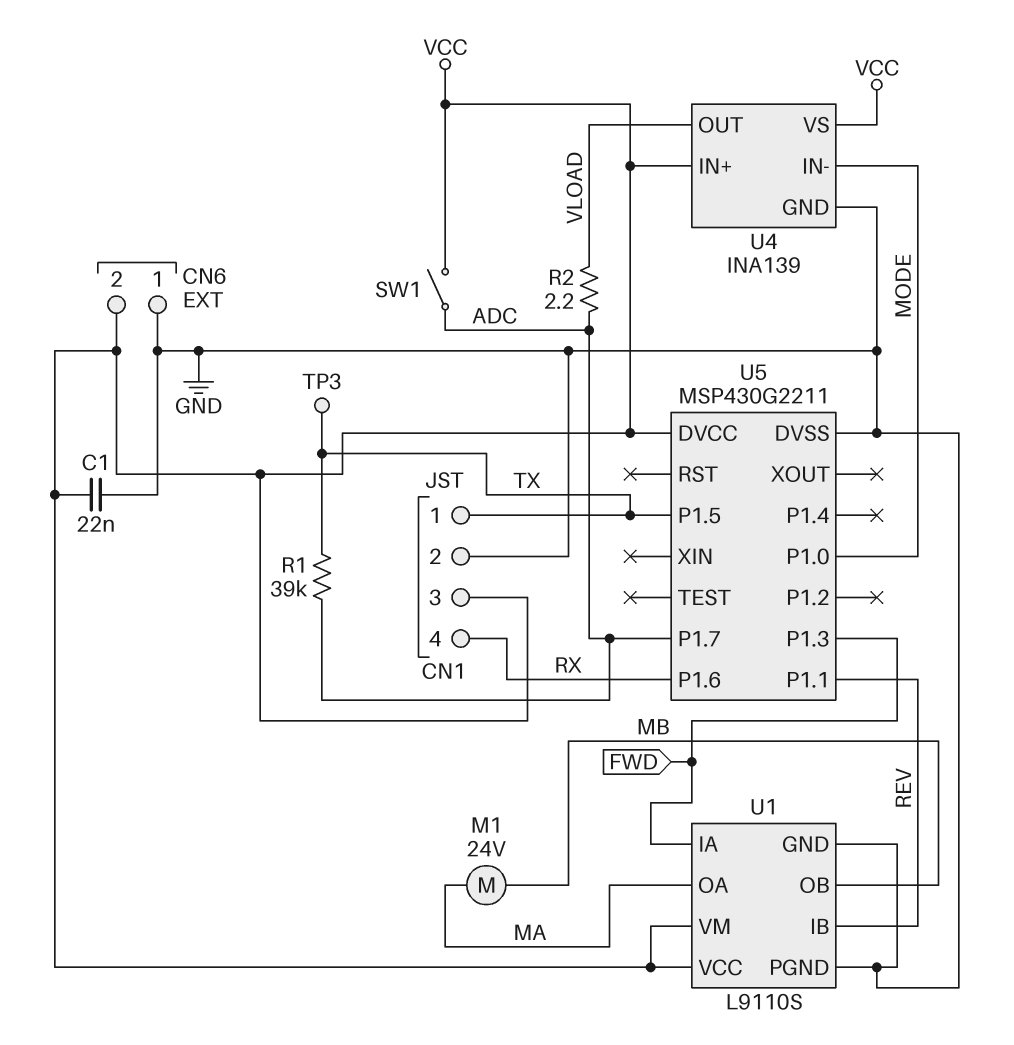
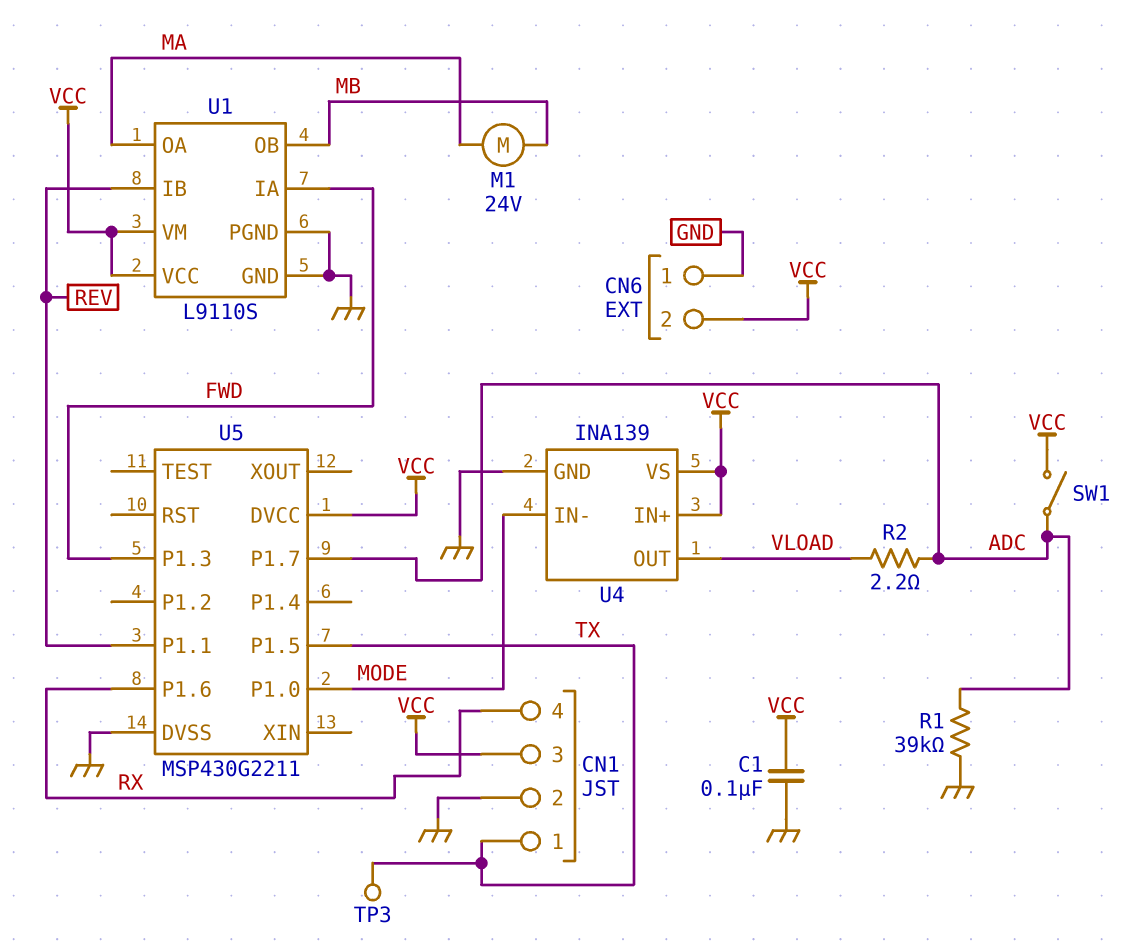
C1: 22nF (GND, VCC) -> 100nF (GND, VCC)
R1: 39k (ADC, TX) -> 39k (ADC, GND)

